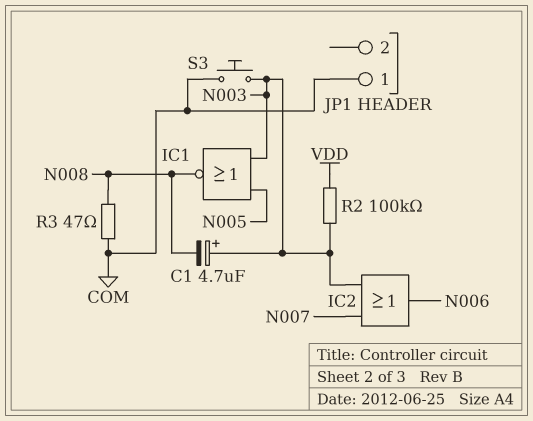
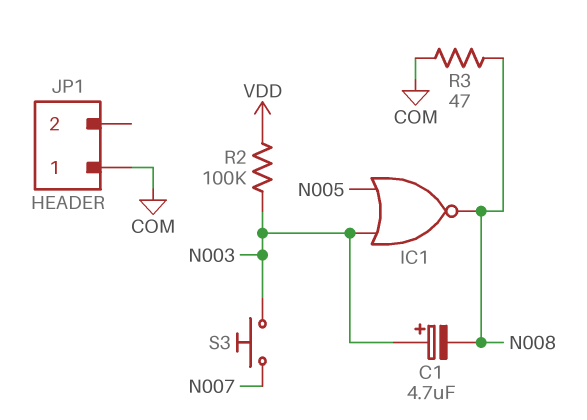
IC2: OR (in N003, in N007, out N006) -> none
S3: button (COM, N003) -> button (N003, N007)

